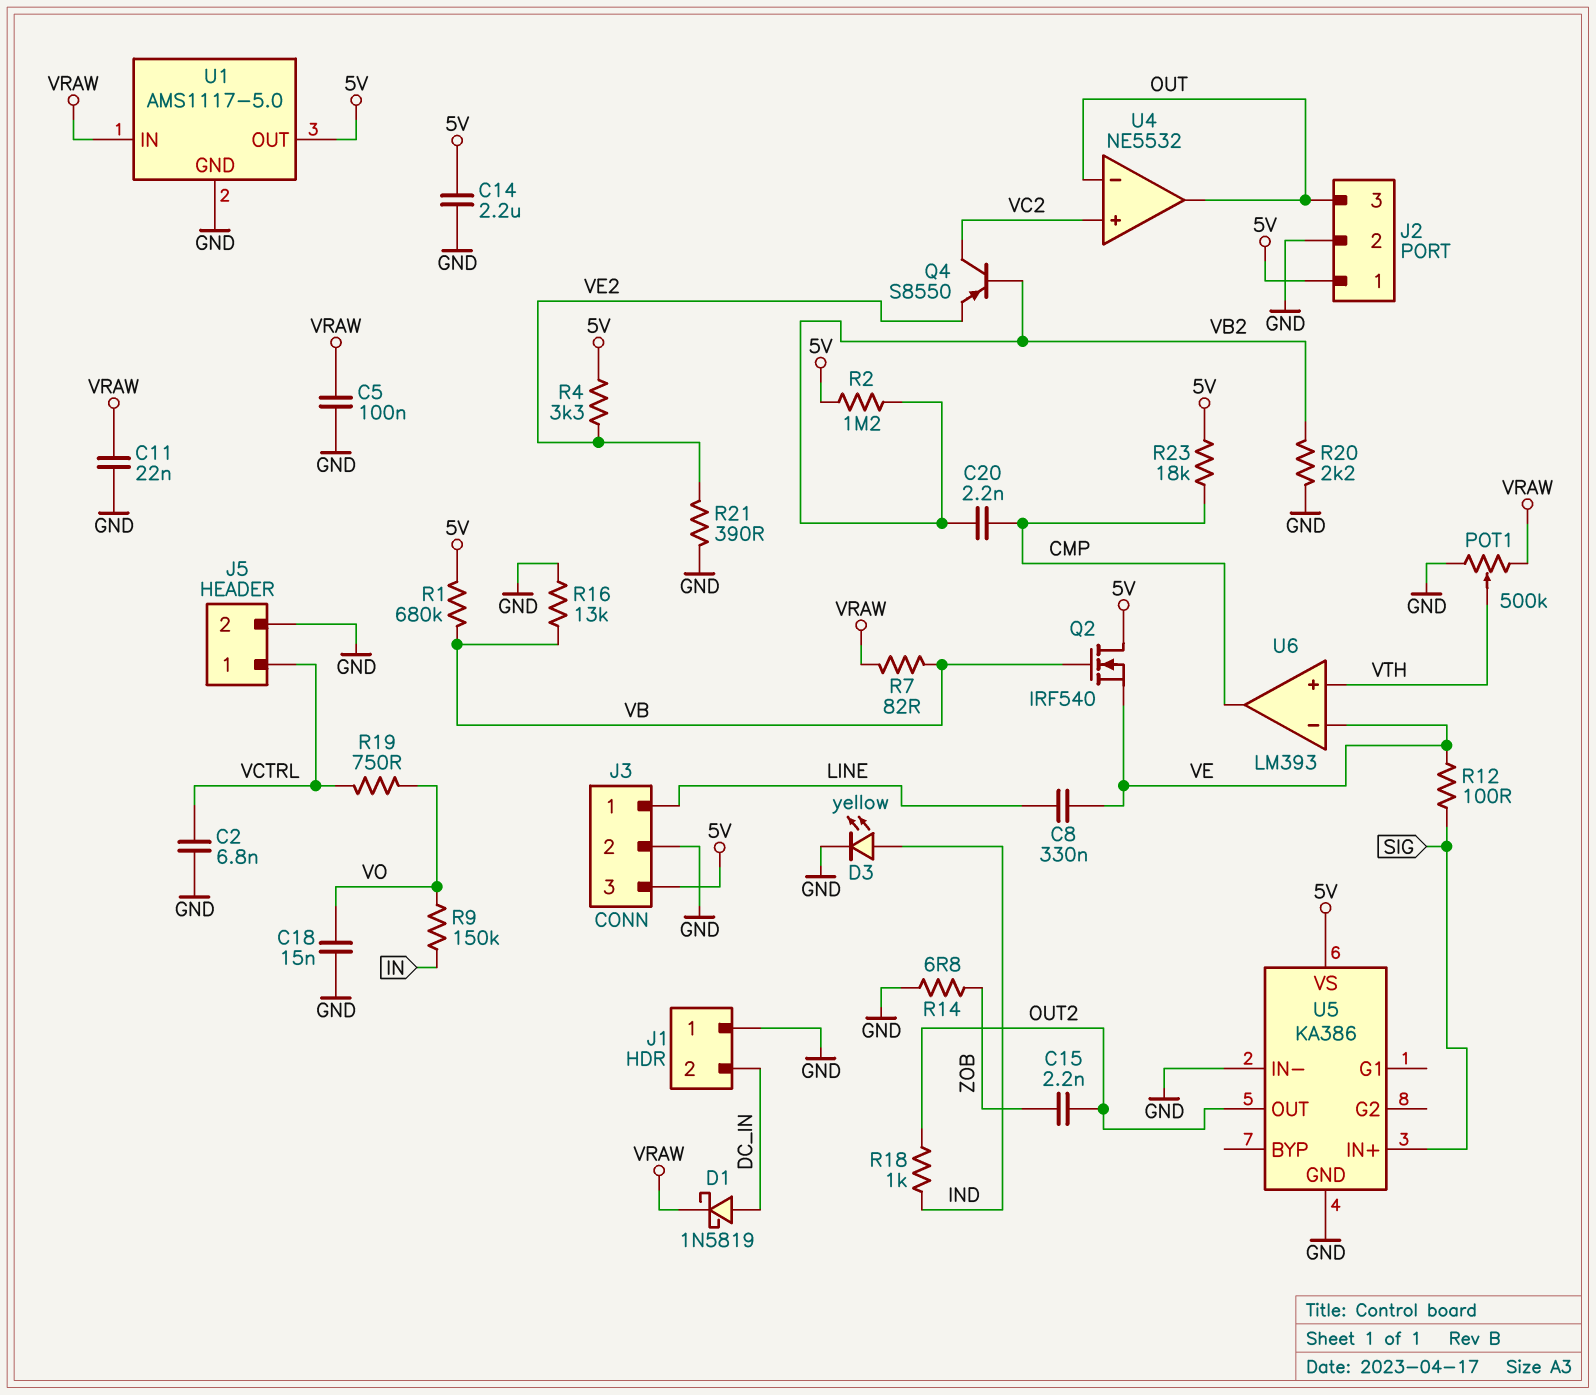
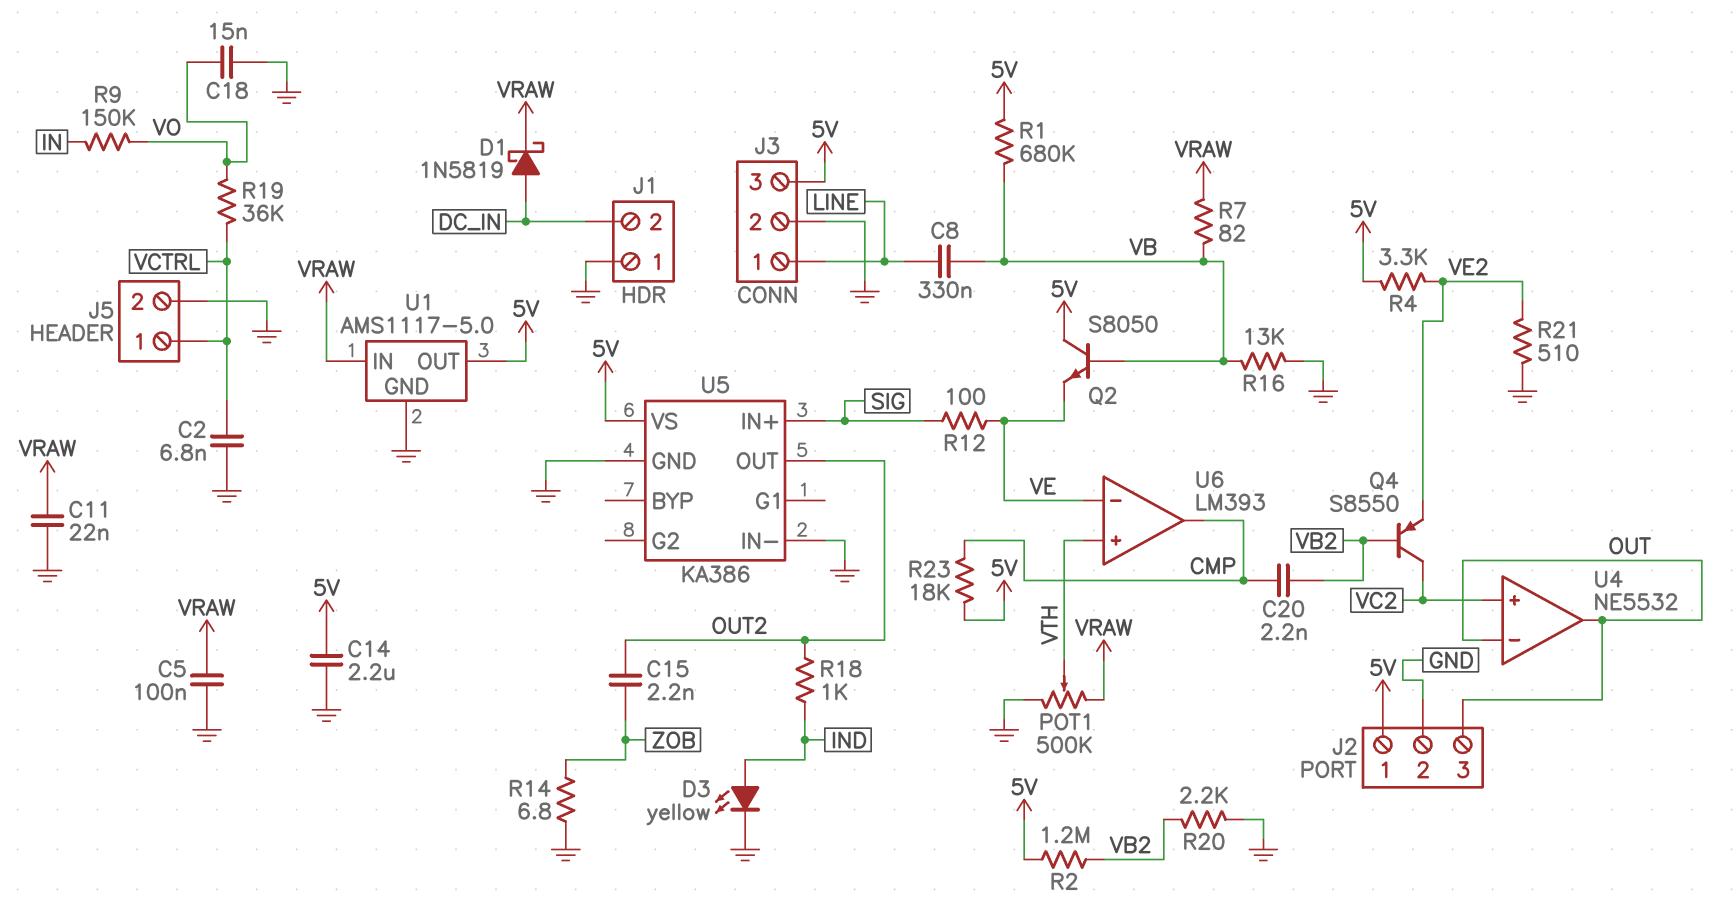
C8: 330nF (LINE, VE) -> 330nF (LINE, VB)
Q2: NMOS IRF540 (G VB, D 5V, S VE) -> NPN S8050 (B VB, C 5V, E VE)
R19: 750 (VCTRL, VO) -> 36k (VCTRL, VO)
R21: 390 (GND, VE2) -> 510 (GND, VE2)

